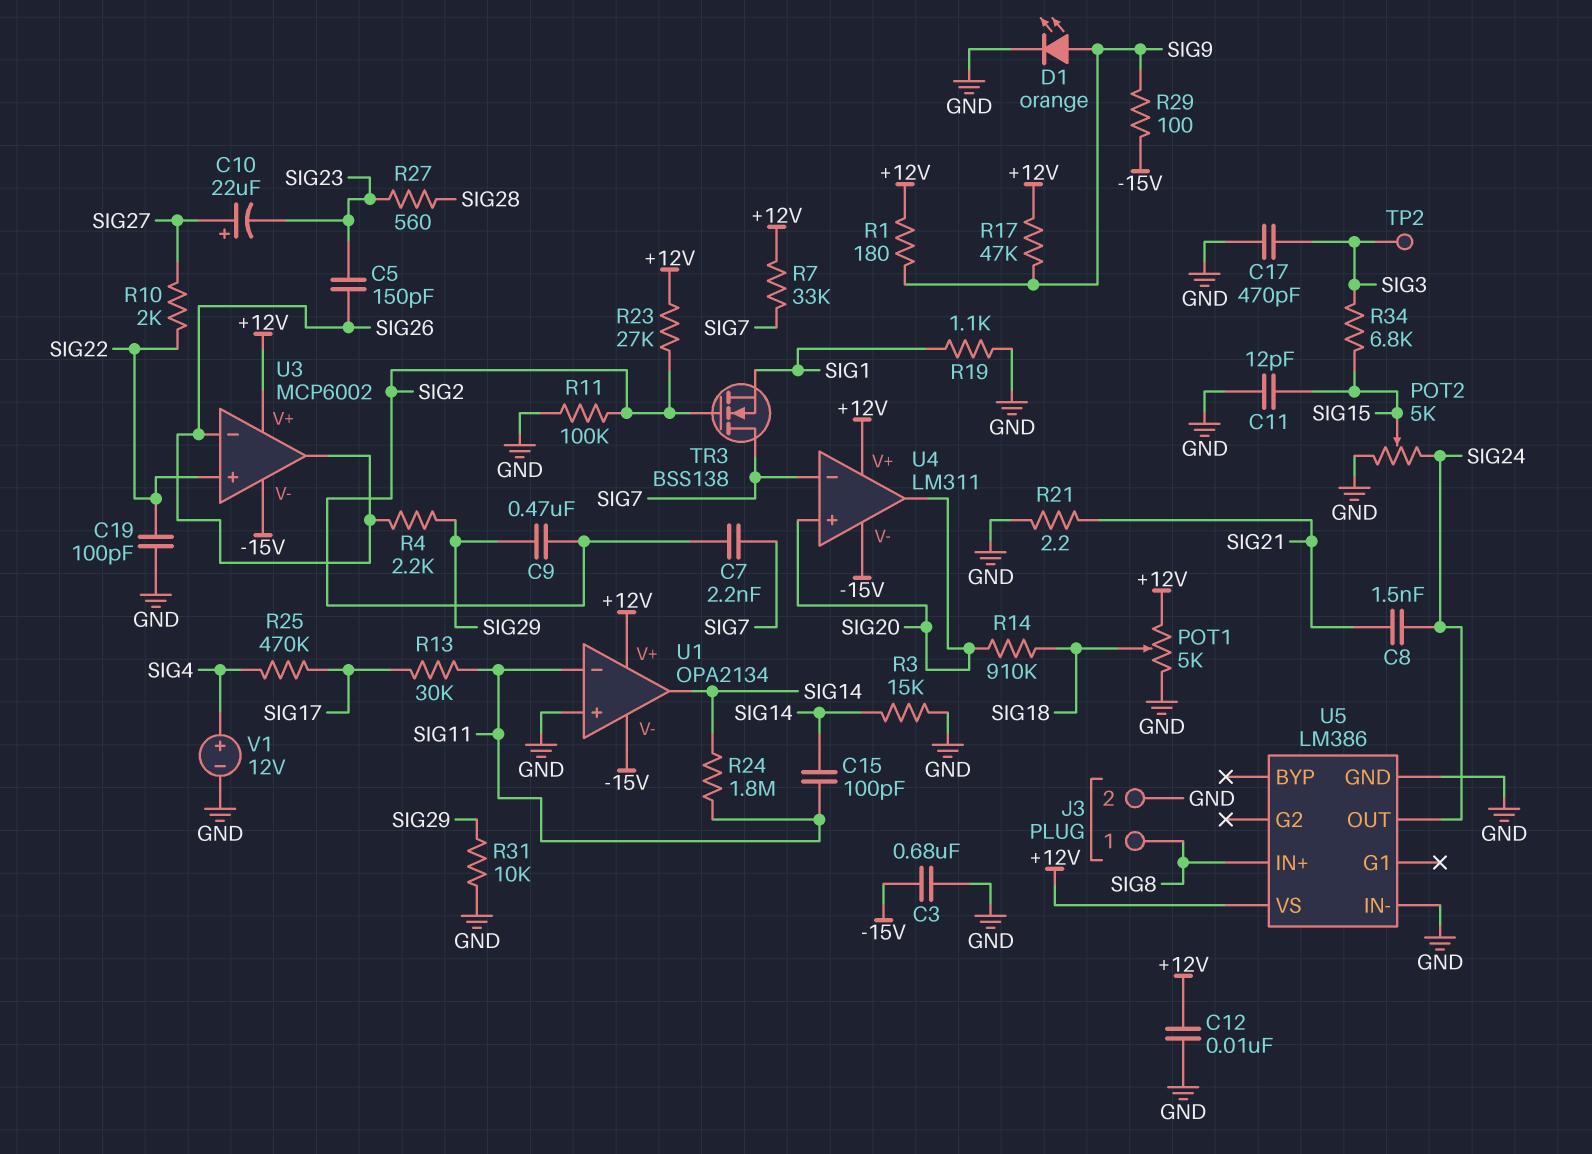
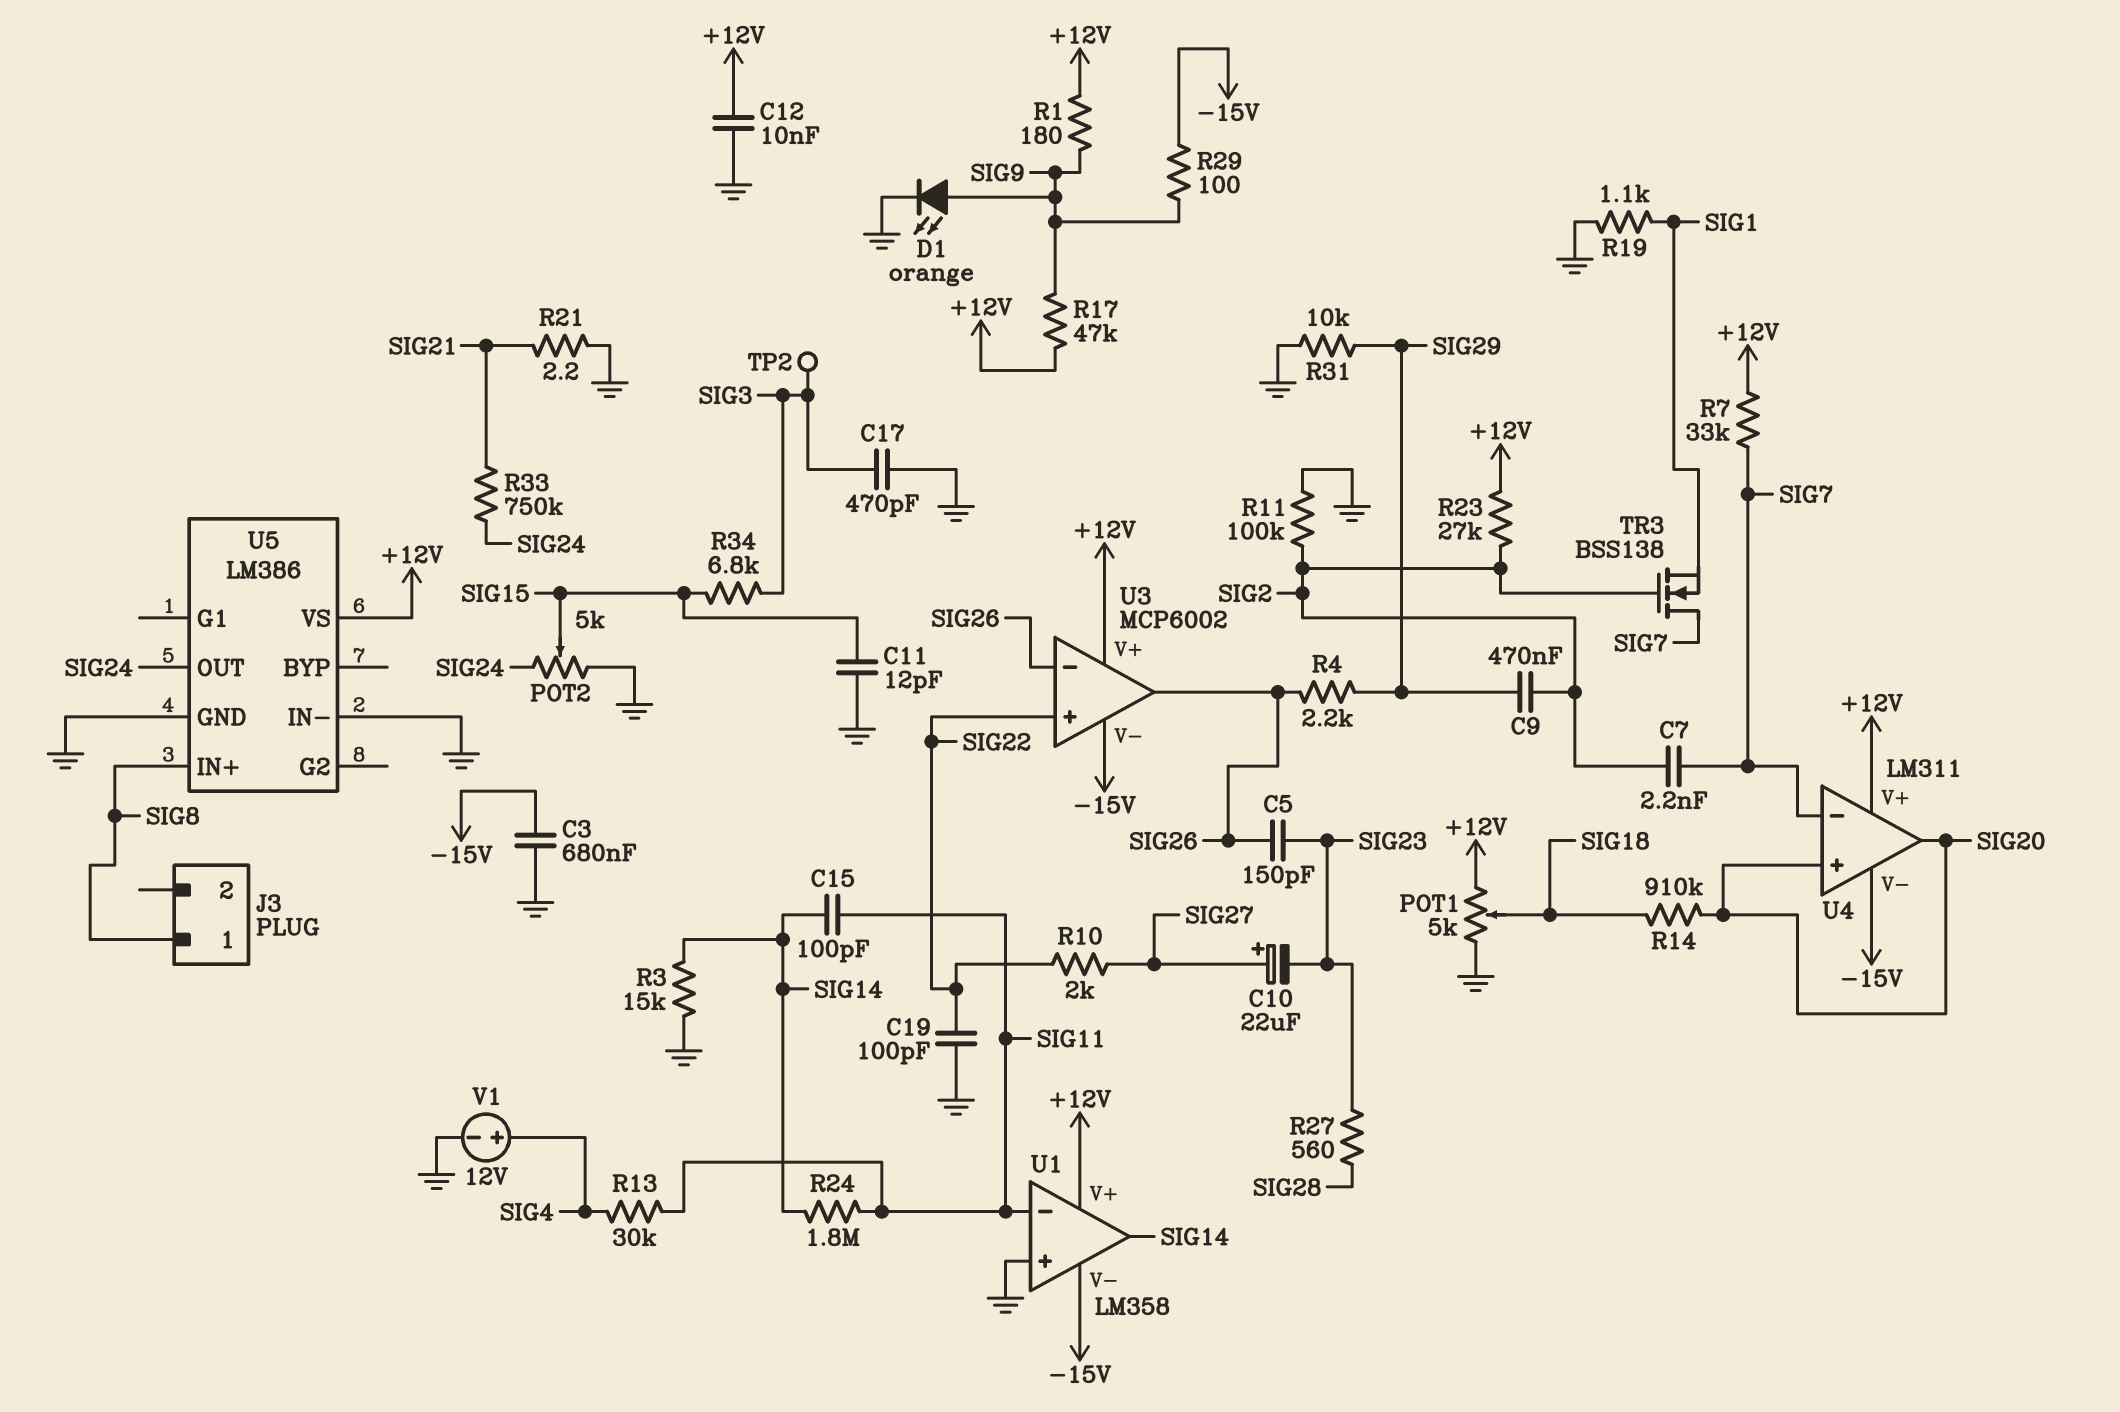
C8: 1.5nF (SIG21, SIG24) -> none
J3 pin 2: GND -> none
R13: 30k (SIG11, SIG17) -> 30k (SIG4, SIG11)
R25: 470k (SIG4, SIG17) -> none
R33: none -> 750k (SIG21, SIG24)
U1: OPA2134 -> LM358

